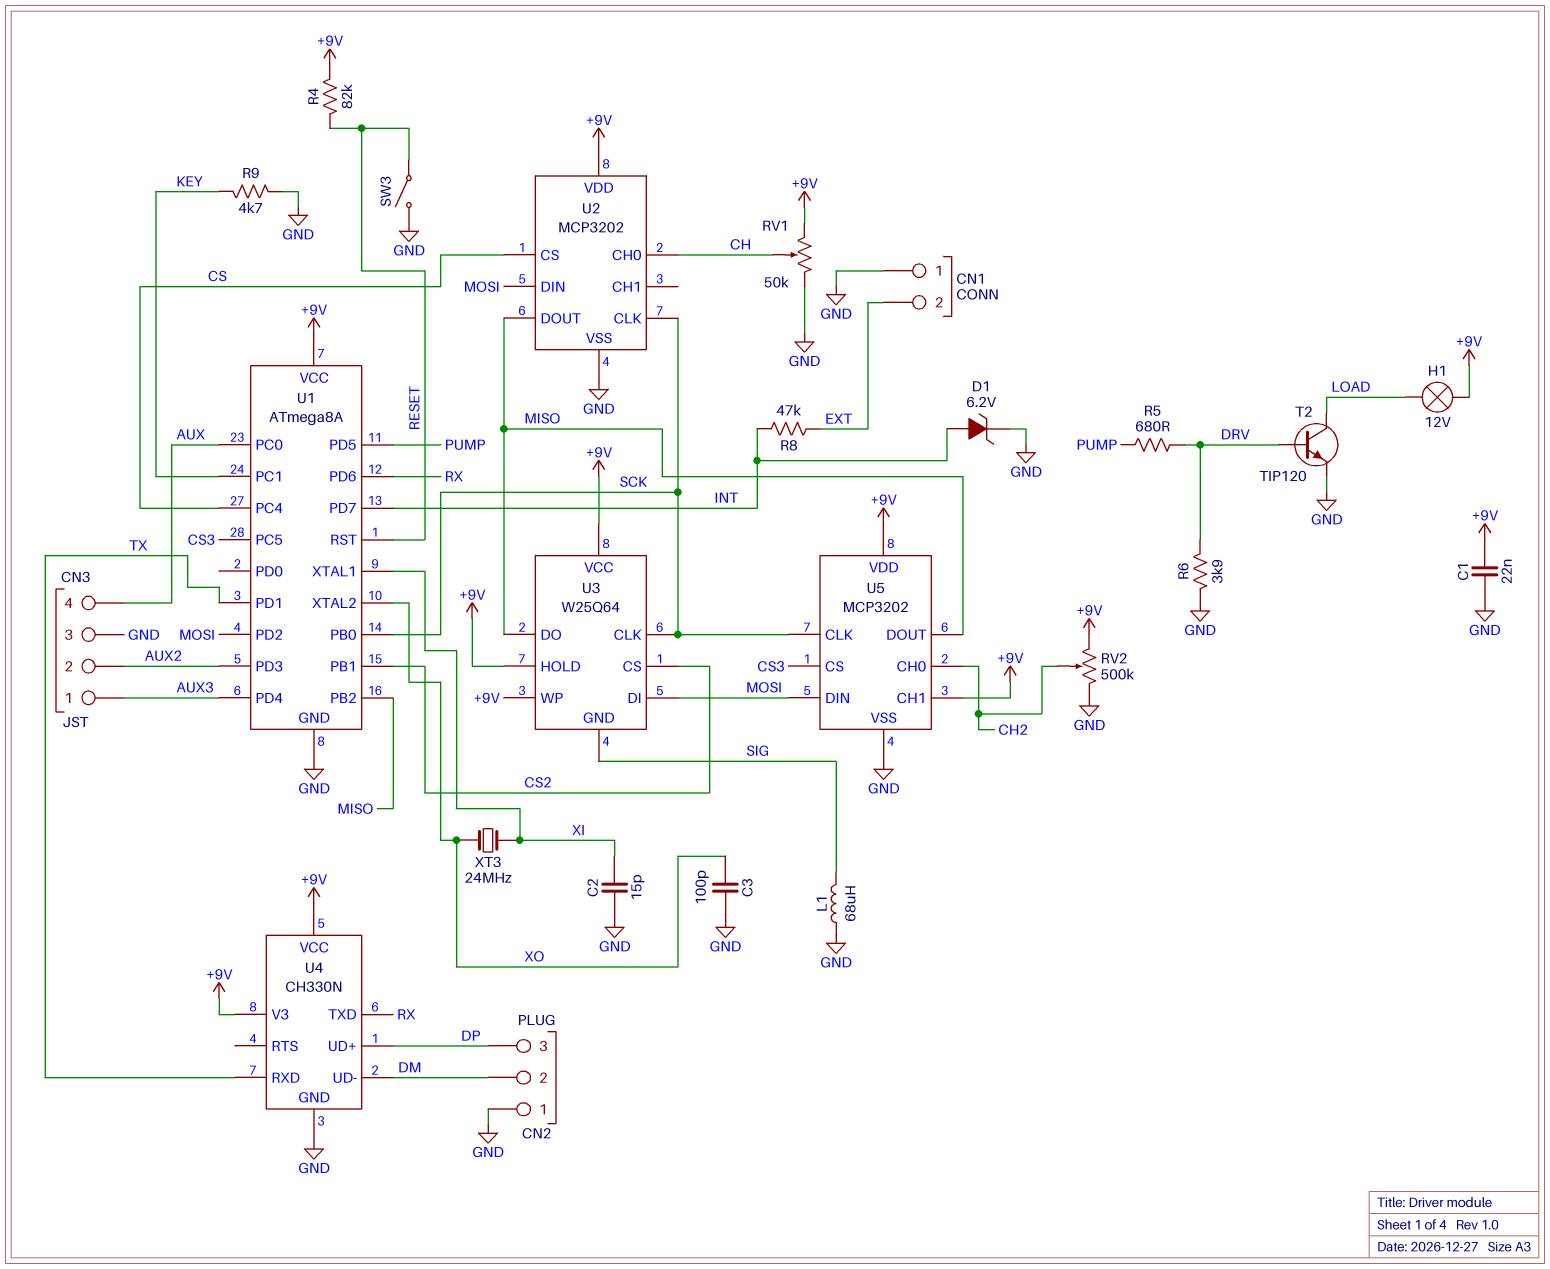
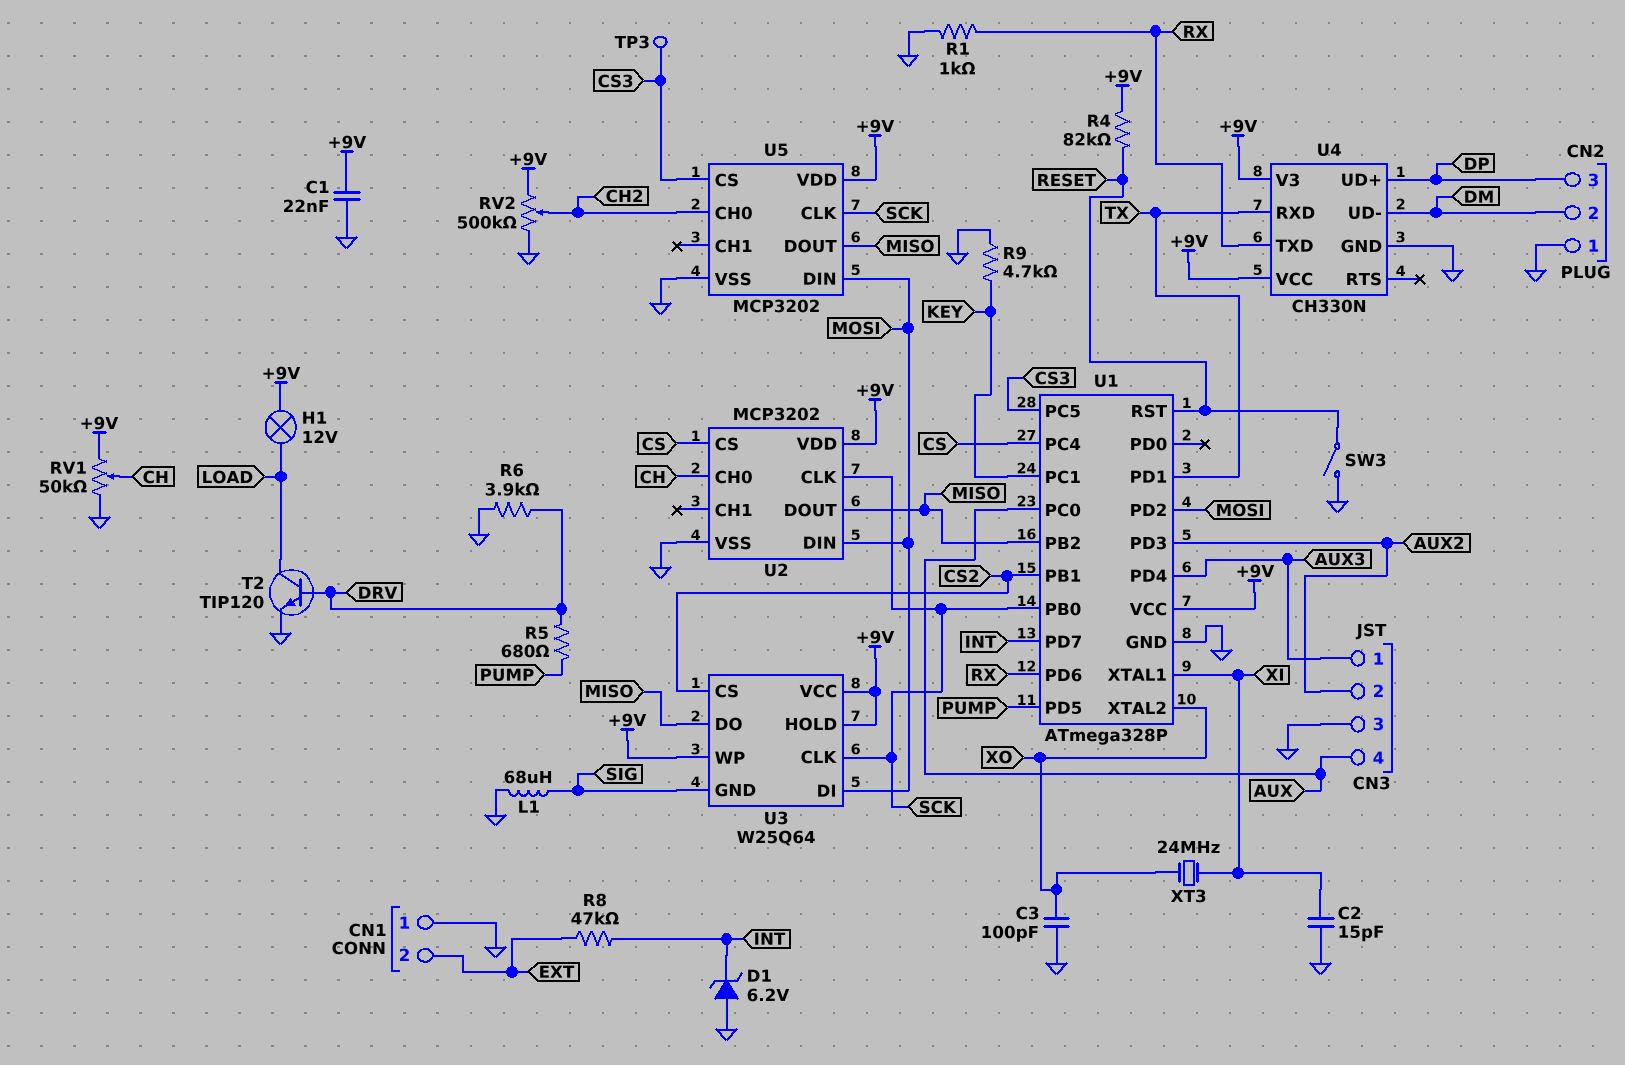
D1: zener 6.2V (A INT, K GND) -> zener 6.2V (A GND, K INT)
R1: none -> 1k (GND, RX)
TP3: none -> test point (CS3)
U1: ATmega8A -> ATmega328P
U5 pin CH1: +9V -> none

